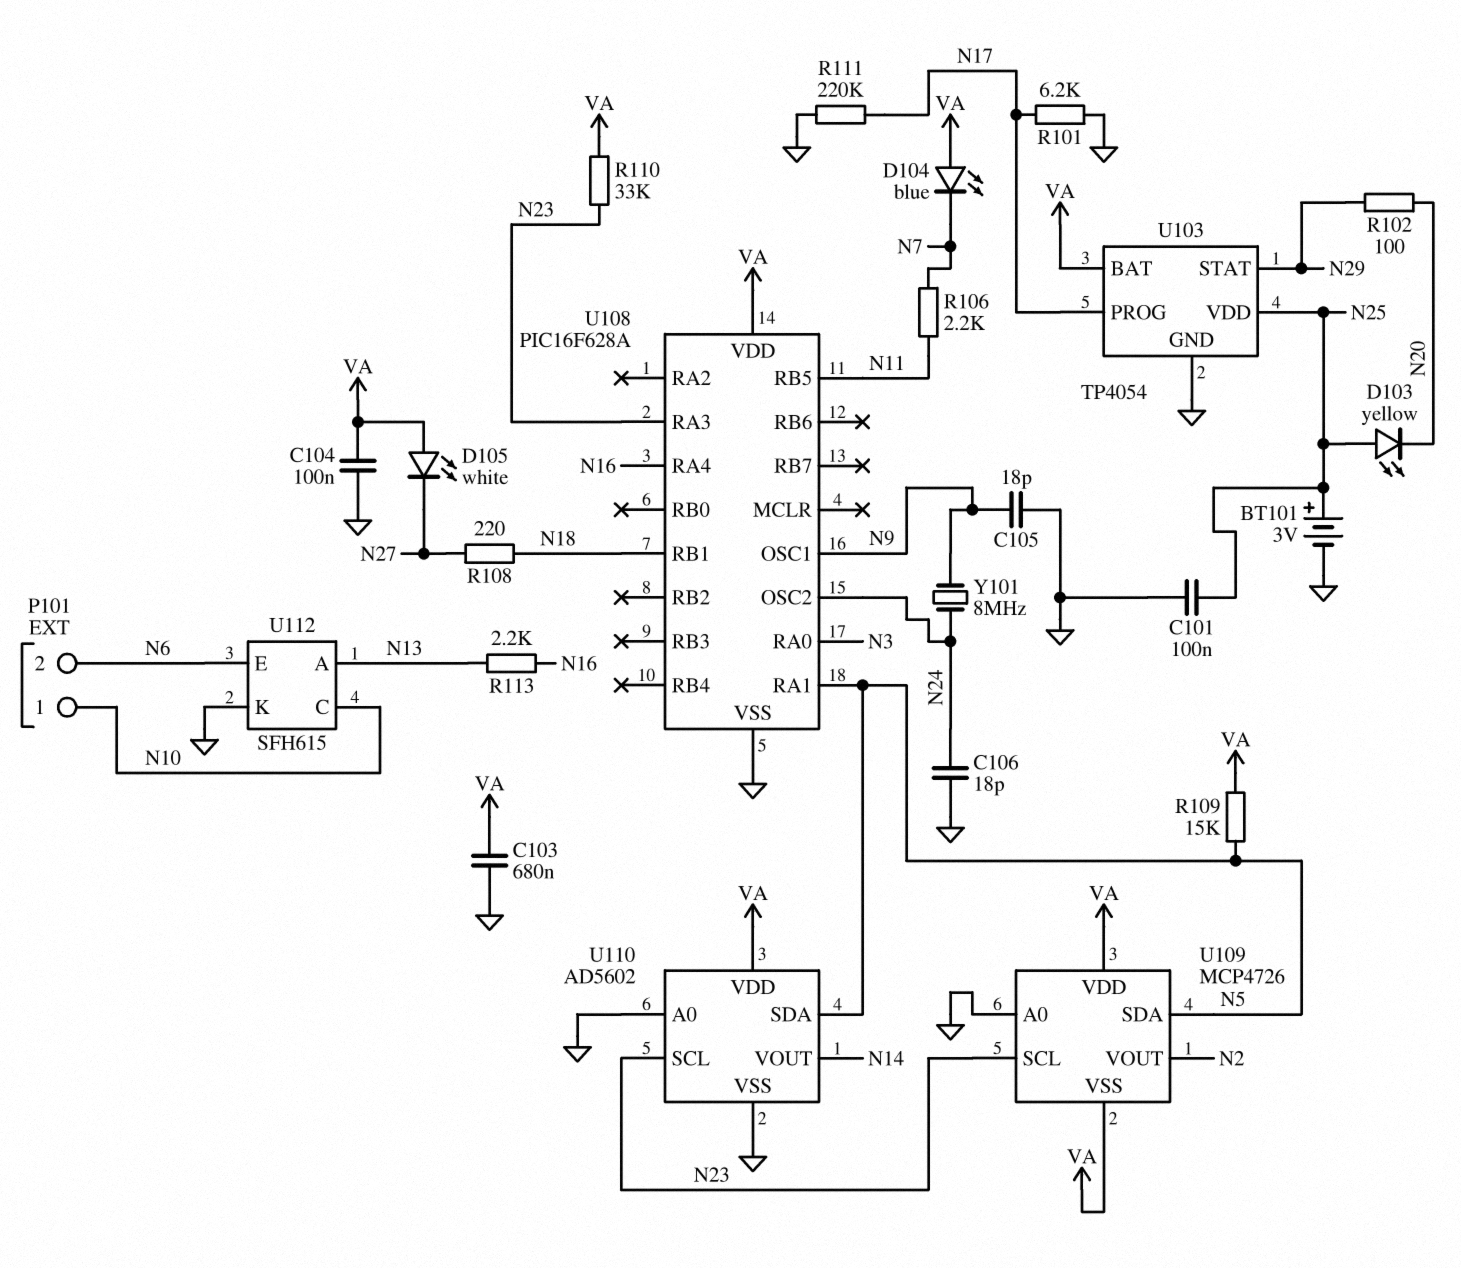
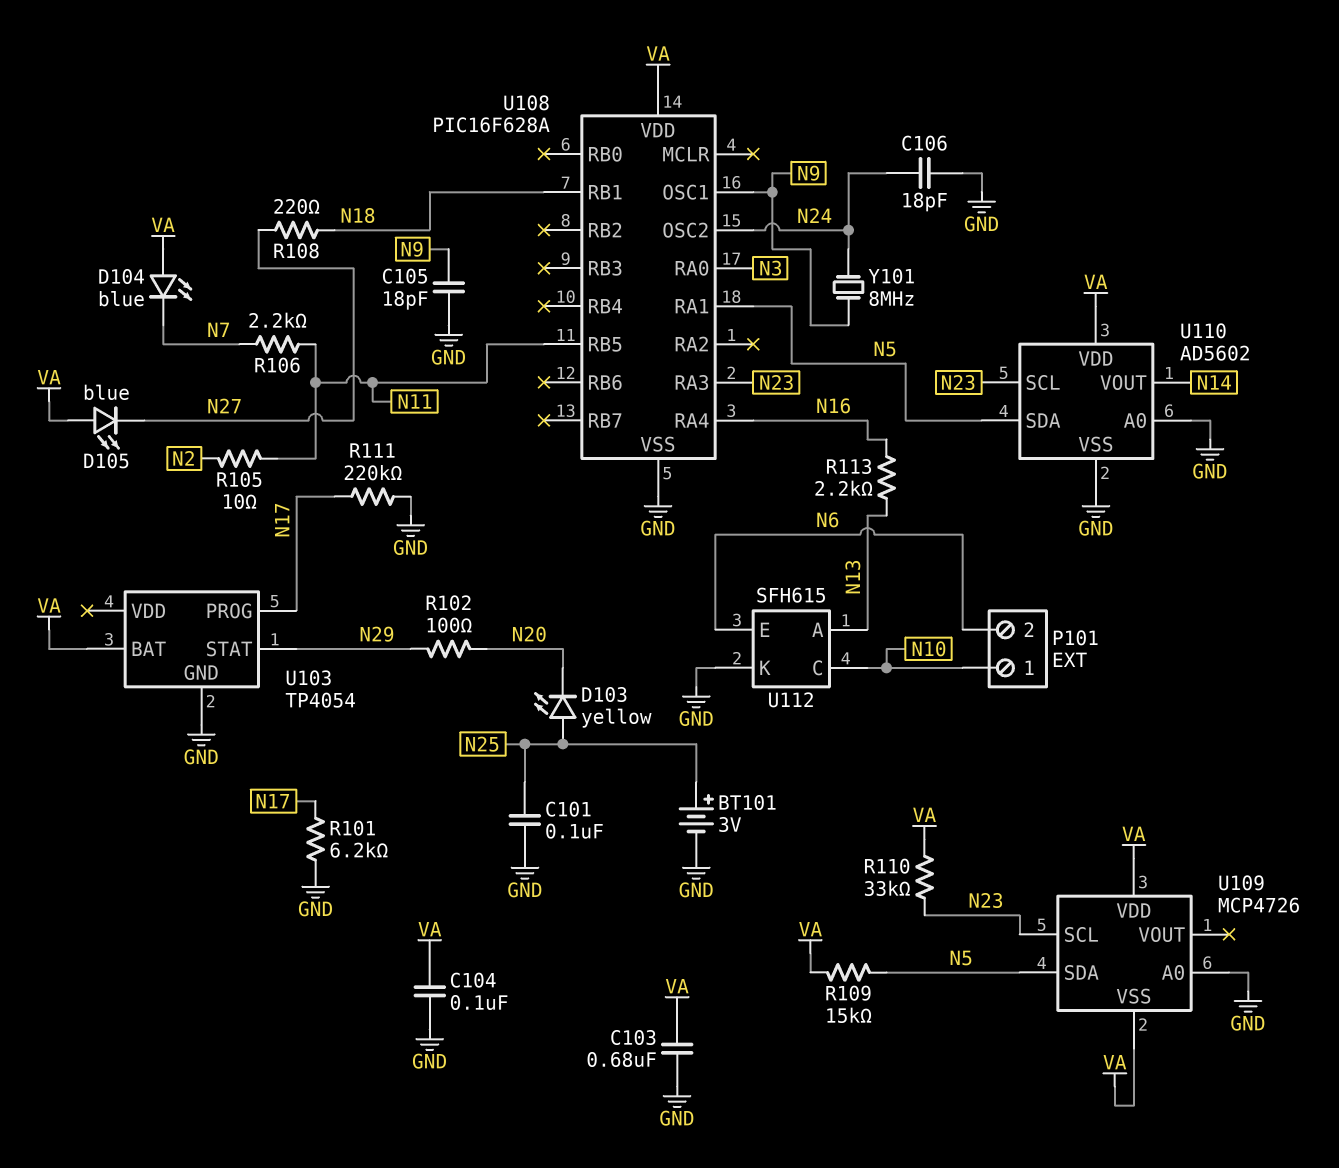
D105: LED white (A VA, K N27) -> LED blue (A VA, K N27)
R105: none -> 10 (N2, N11)
U103 pin VDD: N25 -> none
U109 pin VOUT: N2 -> none

